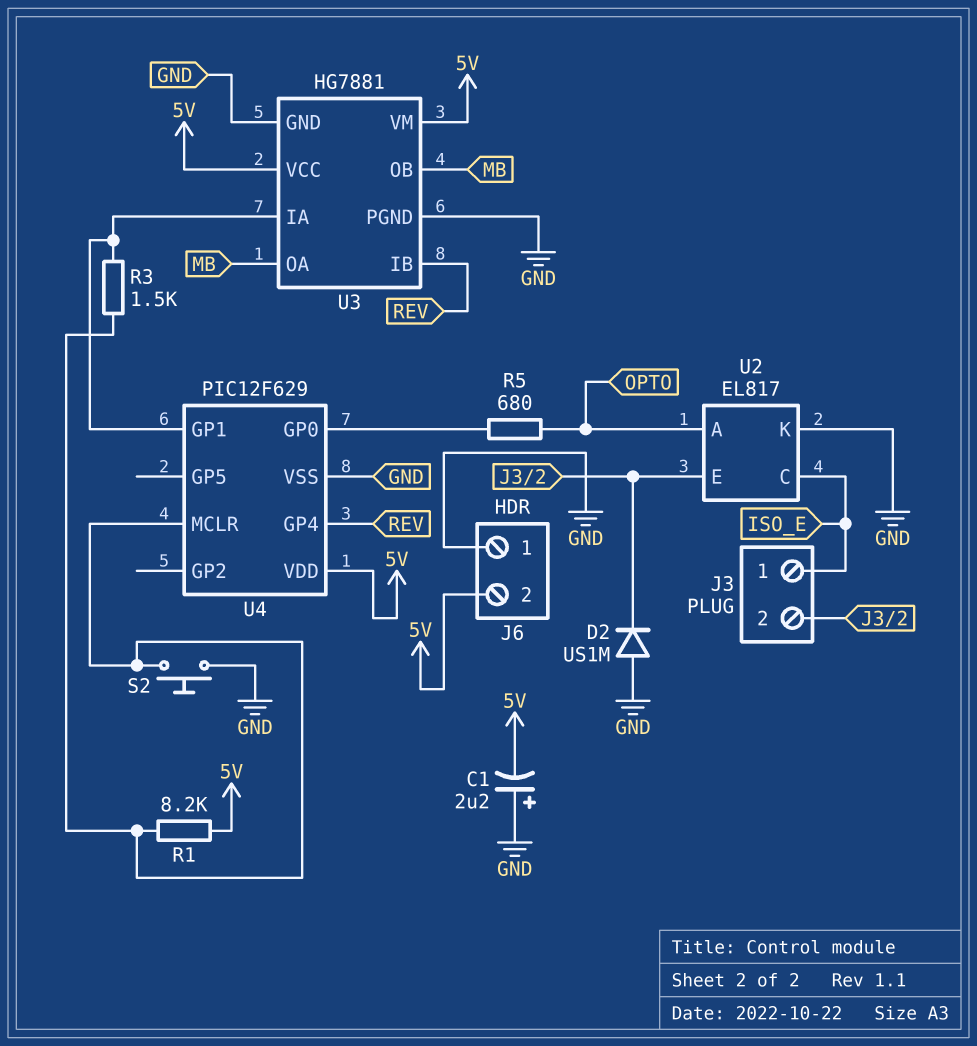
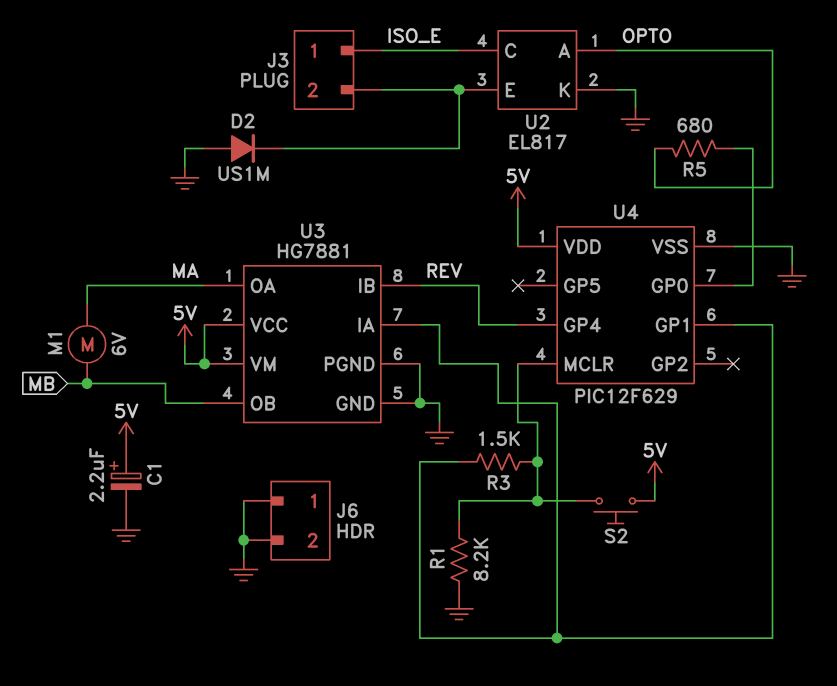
C1: 2.2uF (plus GND, minus 5V) -> 2.2uF (plus 5V, minus GND)
J6 pin 2: 5V -> GND
M1: none -> motor 6V (MA, MB)
R1: 8.2k (5V, U4/MCLR) -> 8.2k (GND, U4/MCLR)
S2: button (GND, U4/MCLR) -> button (5V, U4/MCLR)
U3 pin OA: MB -> MA

